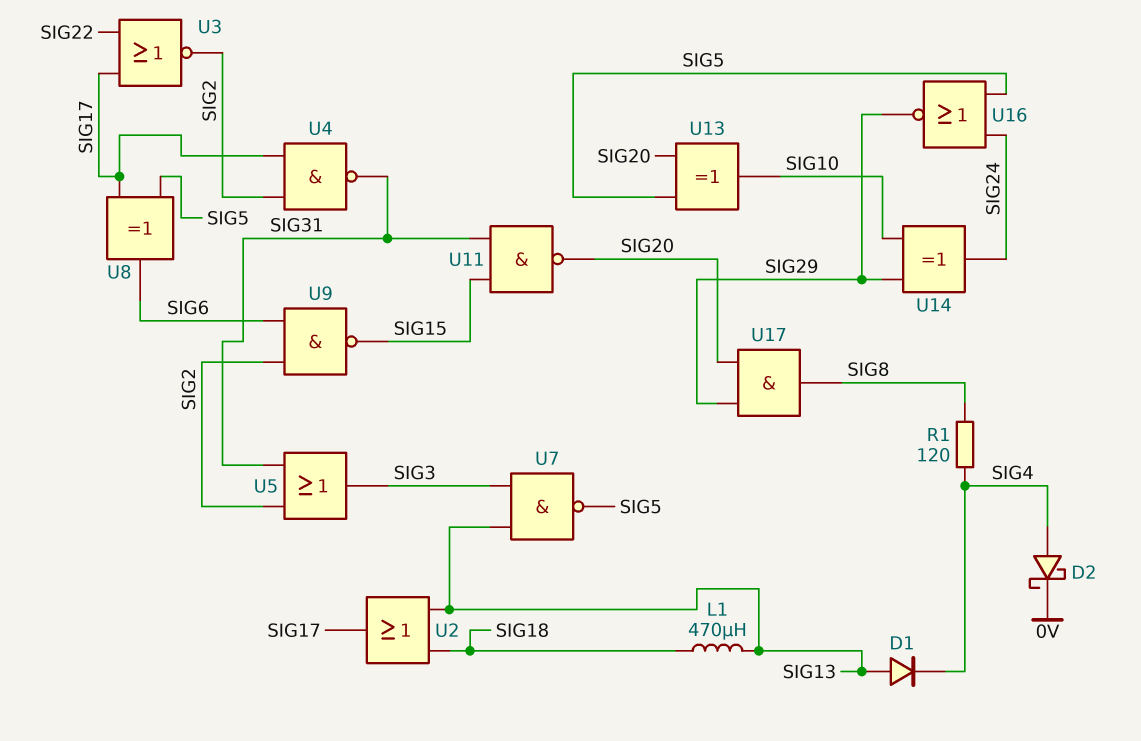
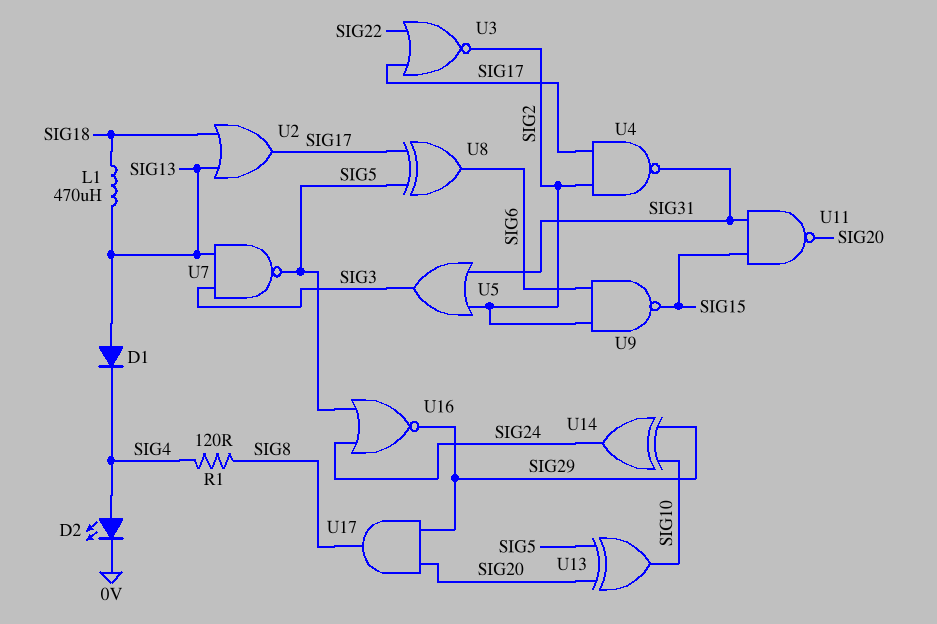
D2: schottky (A SIG4, K 0V) -> LED (A SIG4, K 0V)

